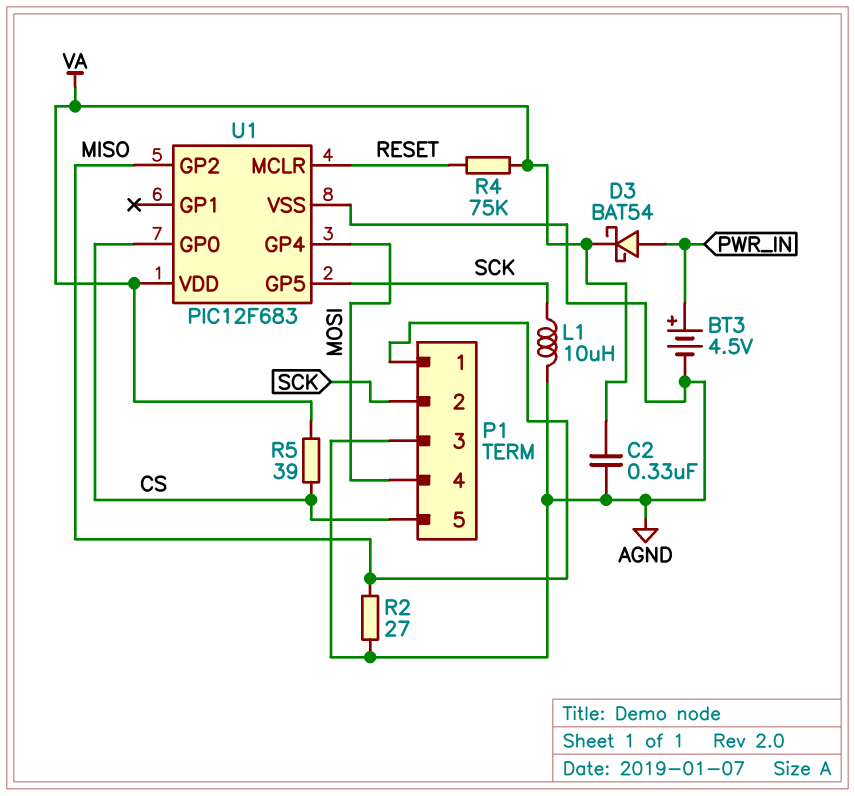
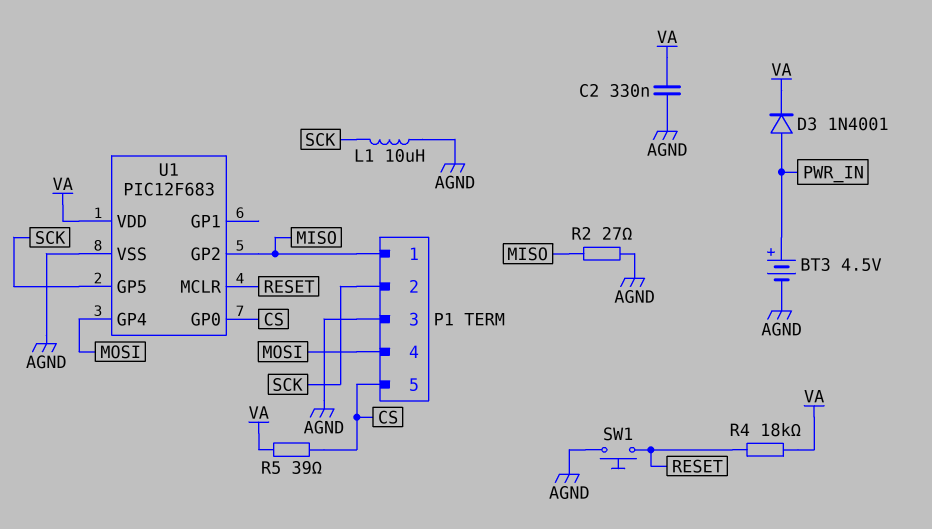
D3: schottky BAT54 (A PWR_IN, K VA) -> diode 1N4001 (A PWR_IN, K VA)
R4: 75k (RESET, VA) -> 18k (RESET, VA)
SW1: none -> button (AGND, RESET)

